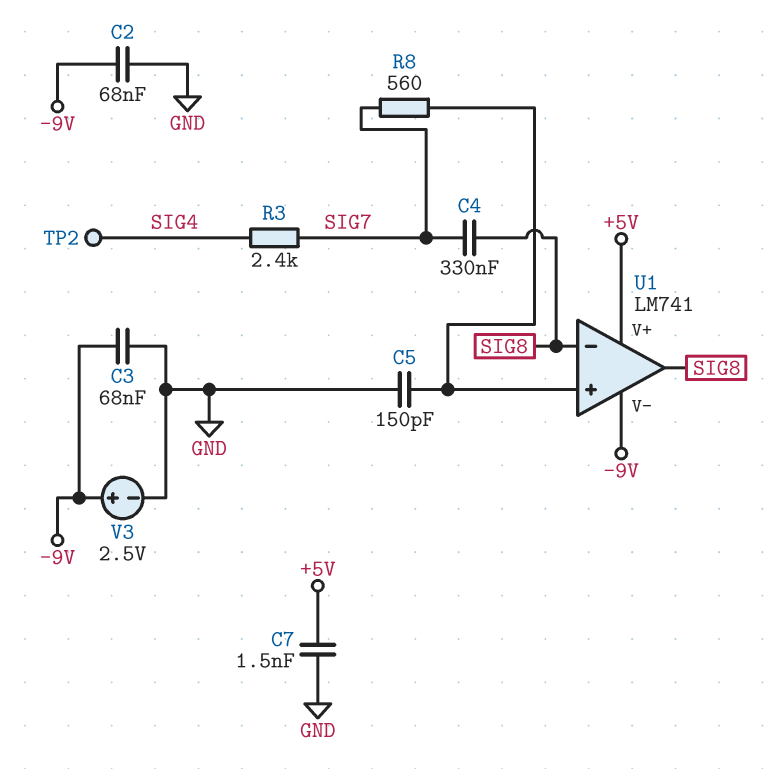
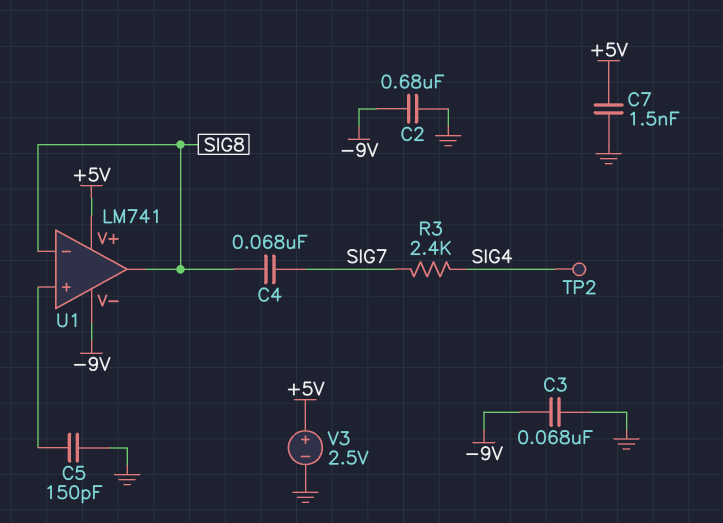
C2: 68nF (-9V, GND) -> 680nF (-9V, GND)
C4: 330nF (SIG7, SIG8) -> 68nF (SIG7, SIG8)
R8: 560 (SIG7, U1/in+) -> none
V3: 2.5V (plus -9V, minus GND) -> 2.5V (plus +5V, minus GND)

